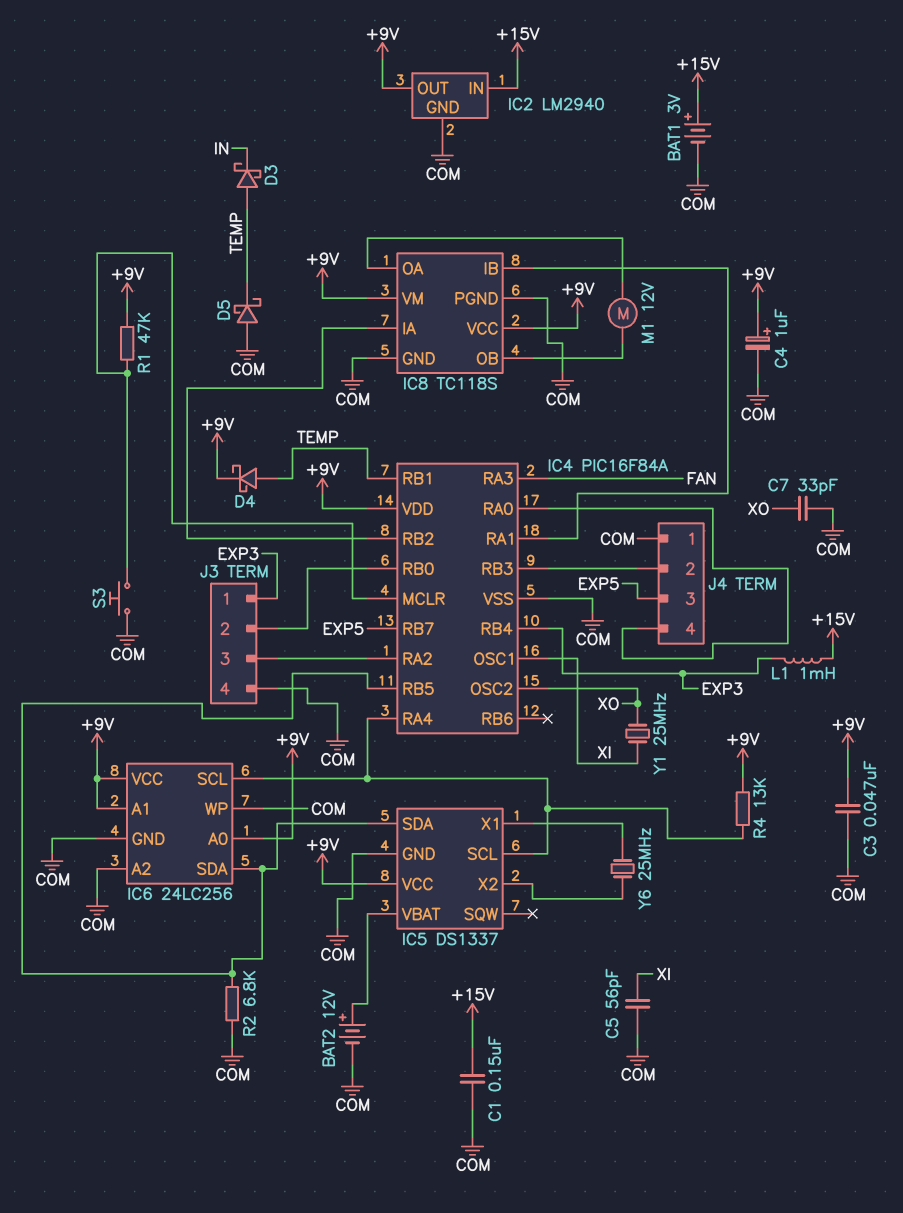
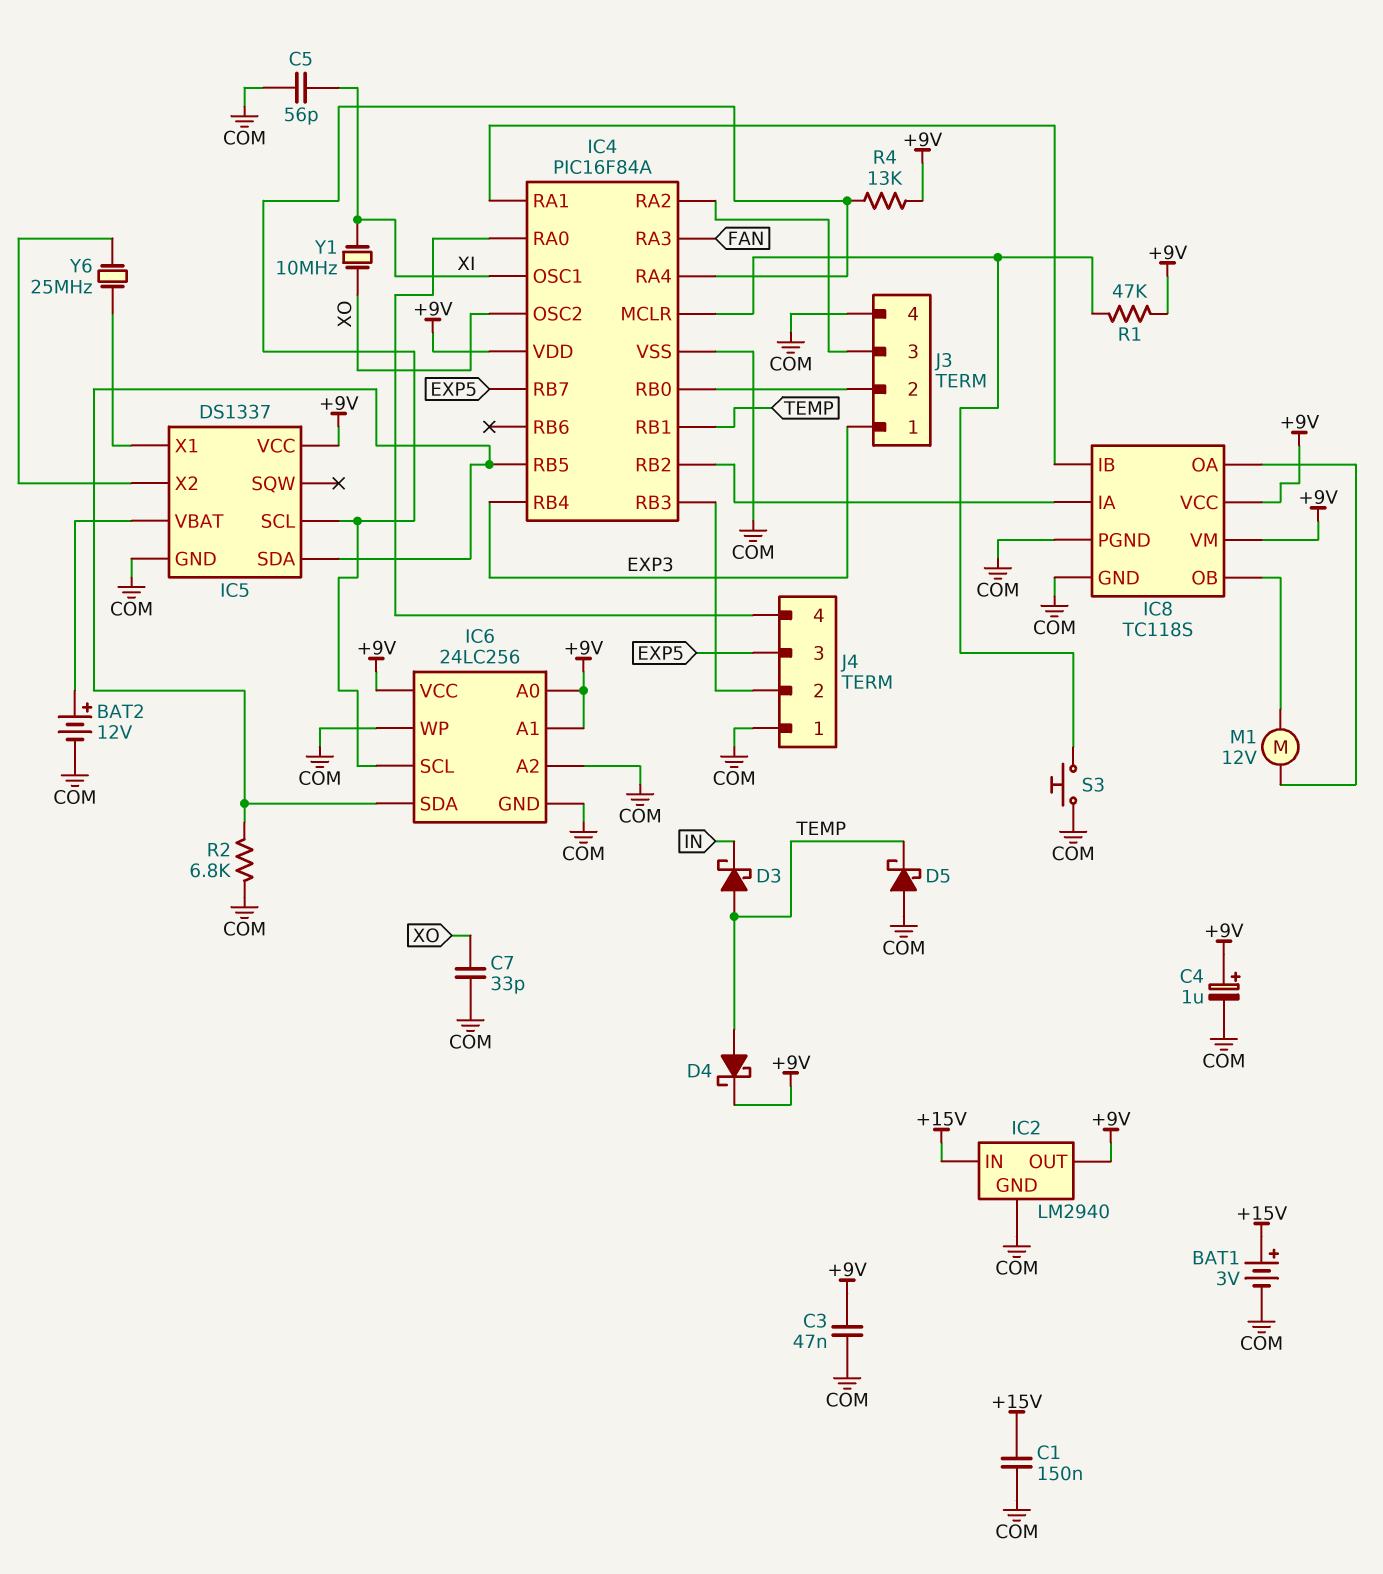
L1: 1mH (+15V, EXP3) -> none
Y1: 25MHz (XI, XO) -> 10MHz (XI, XO)

